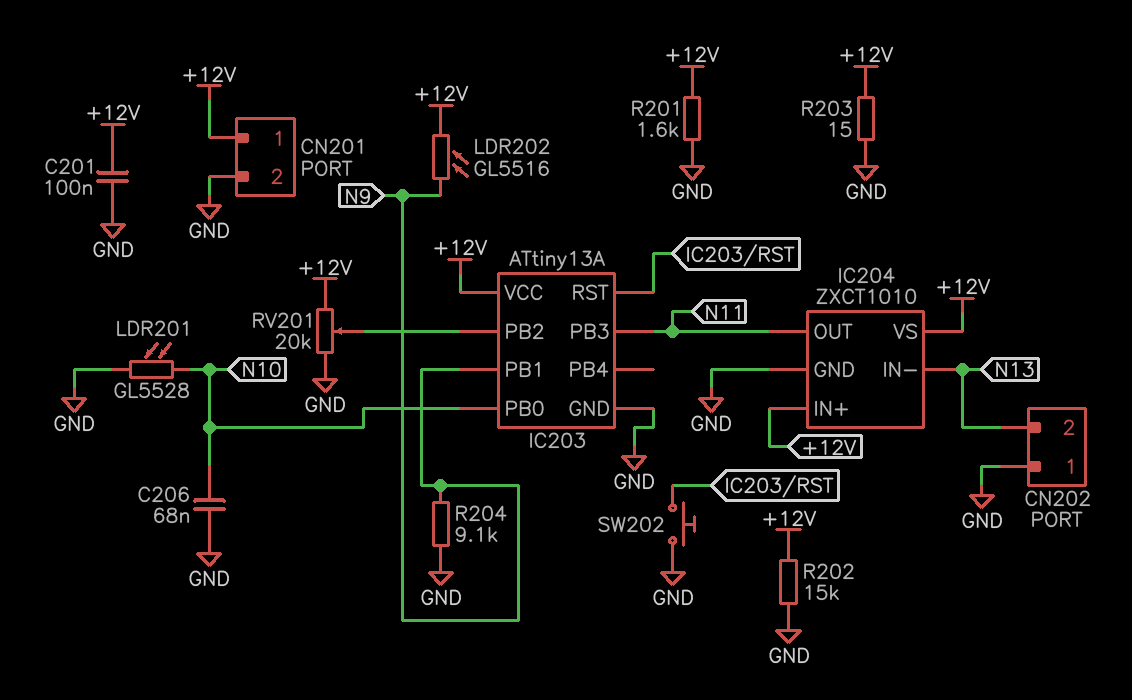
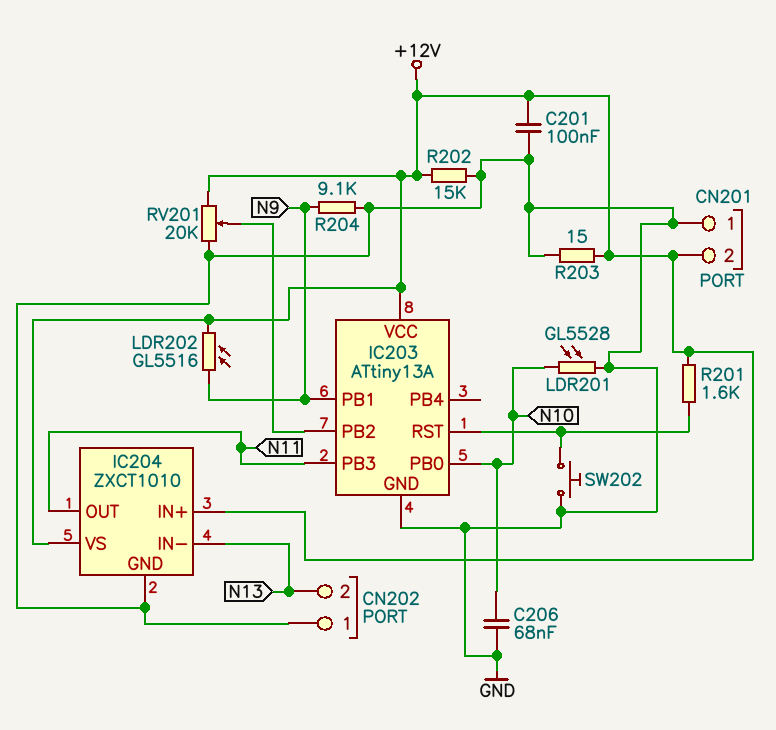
CN201 pin 1: +12V -> GND
CN201 pin 2: GND -> +12V
R201: 1.6k (+12V, GND) -> 1.6k (+12V, IC203/RST)

